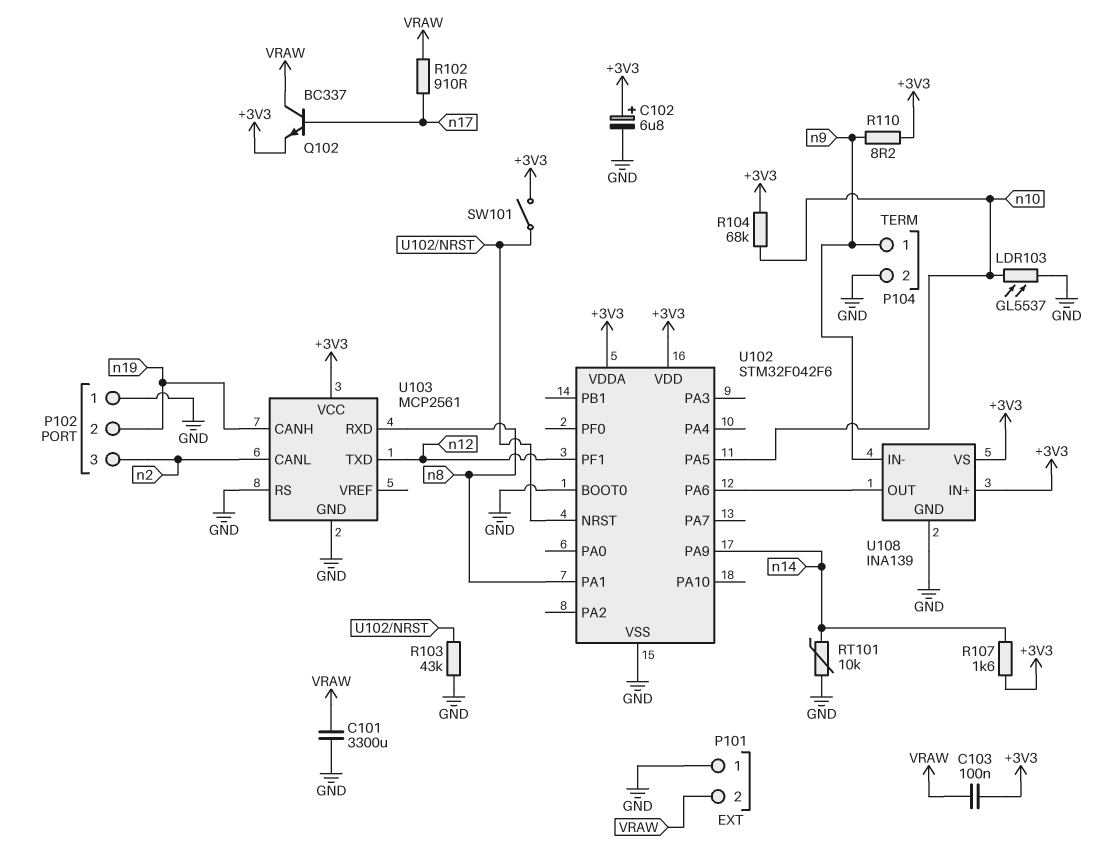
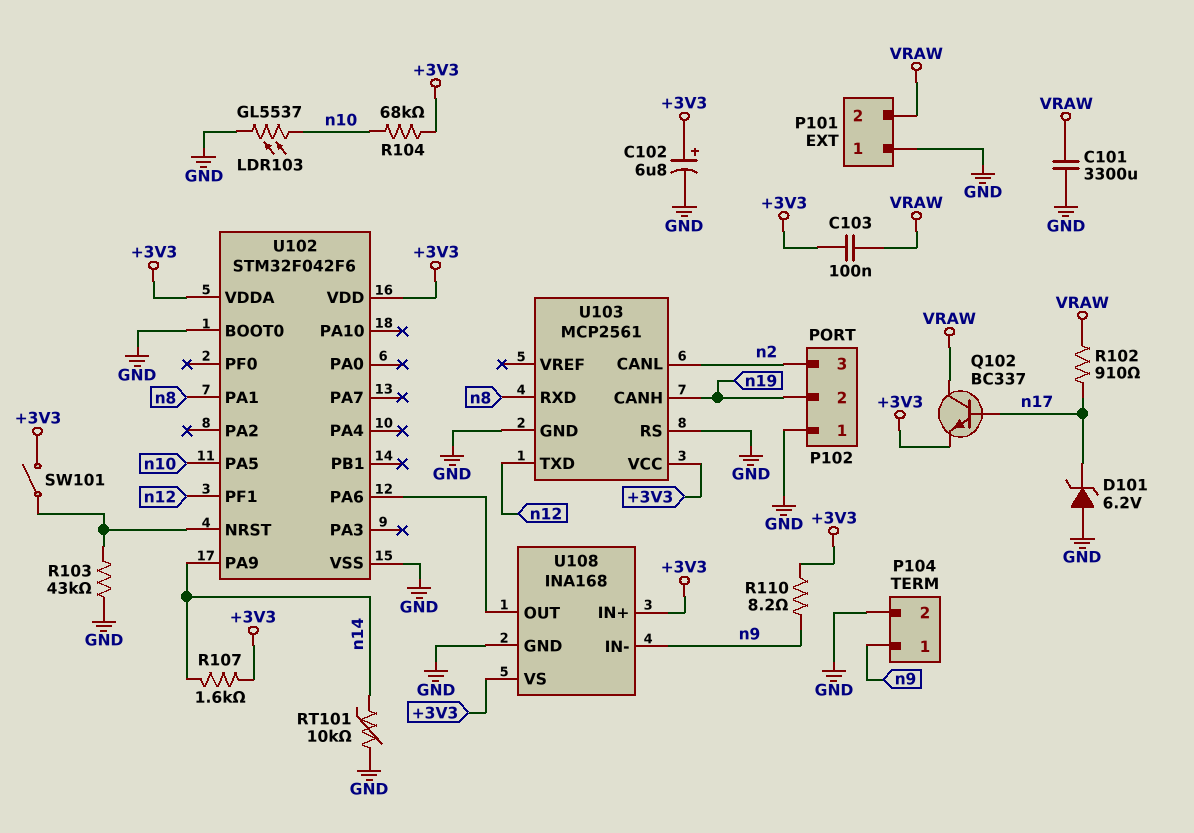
D101: none -> zener 6.2V (A GND, K n17)
U108: INA139 -> INA168

